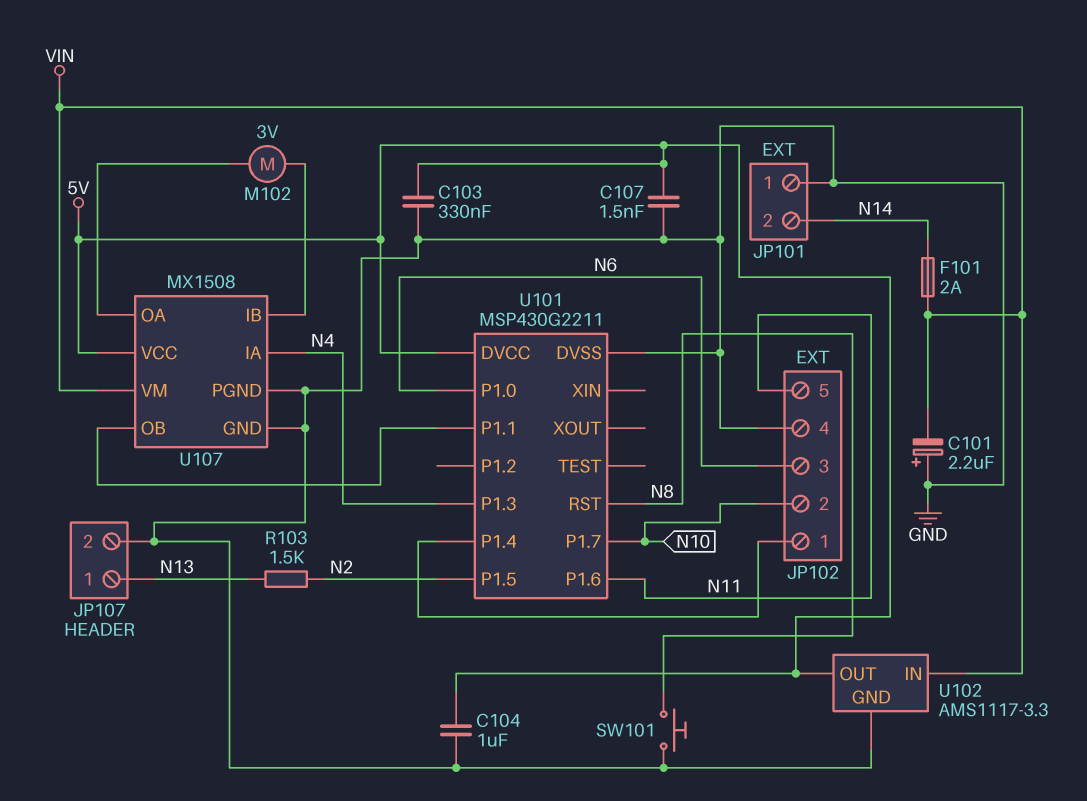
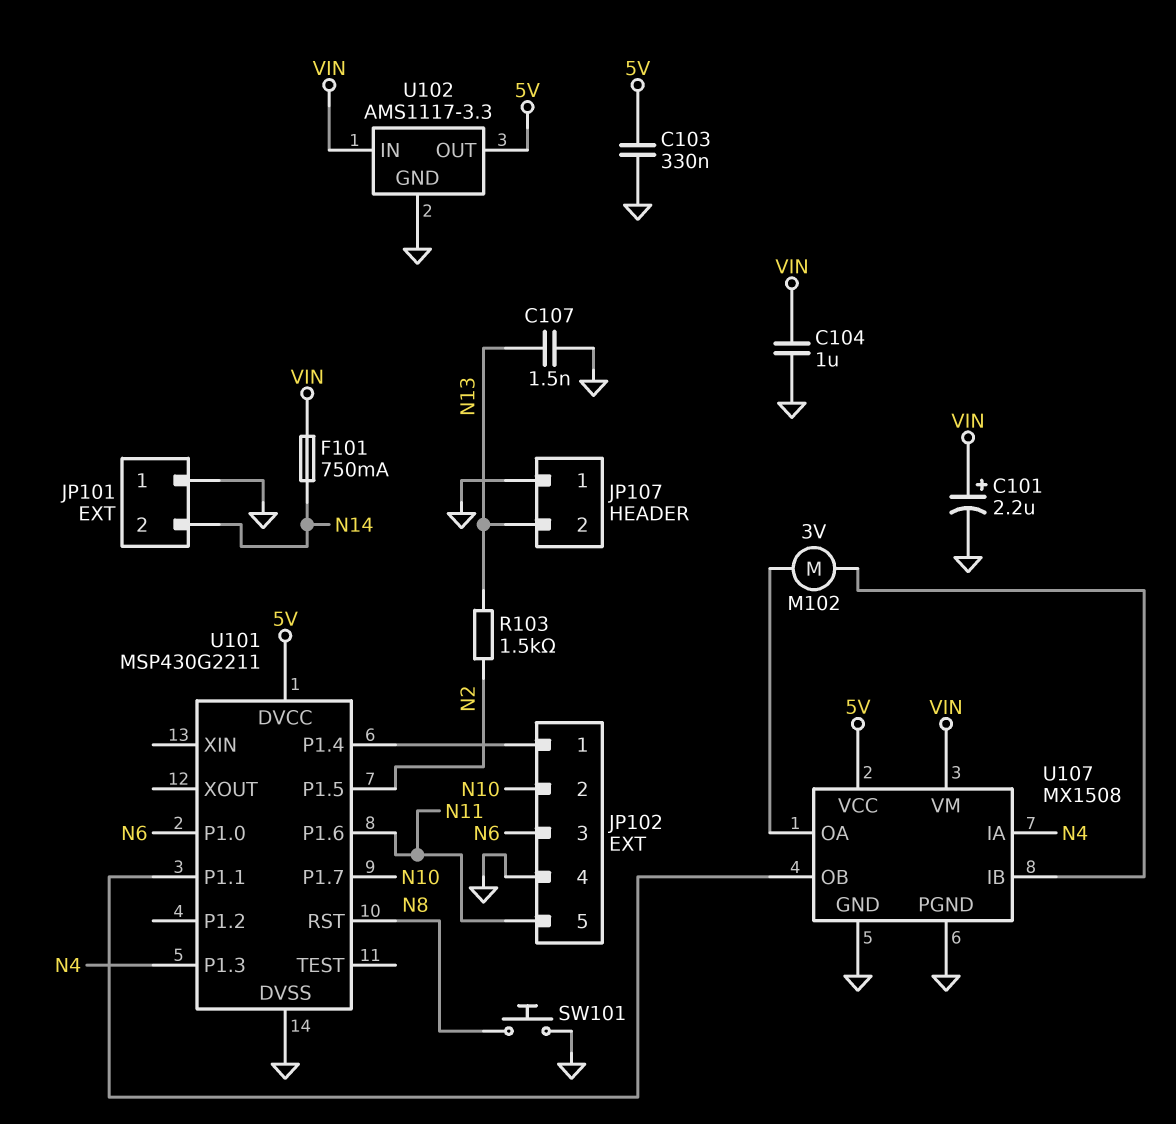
C101: 2.2uF (plus GND, minus VIN) -> 2.2uF (plus VIN, minus GND)
C104: 1uF (5V, GND) -> 1uF (GND, VIN)
C107: 1.5nF (5V, GND) -> 1.5nF (GND, N13)
F101: 2A (N14, VIN) -> 750mA (N14, VIN)
JP107 pin 1: N13 -> GND
JP107 pin 2: GND -> N13

